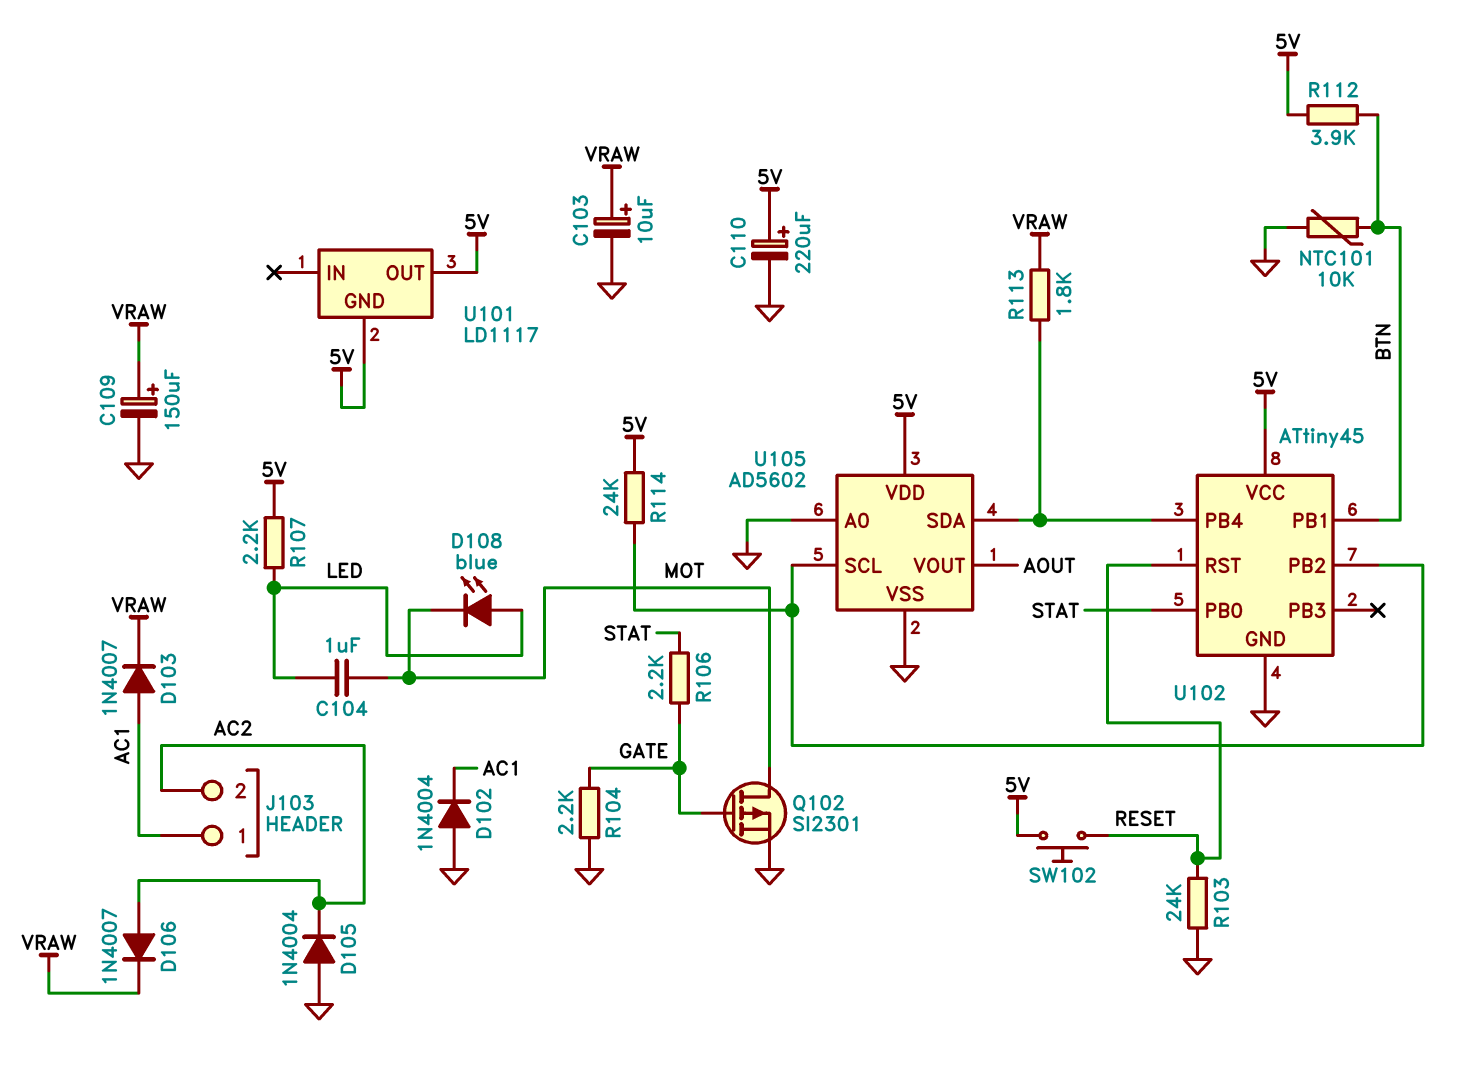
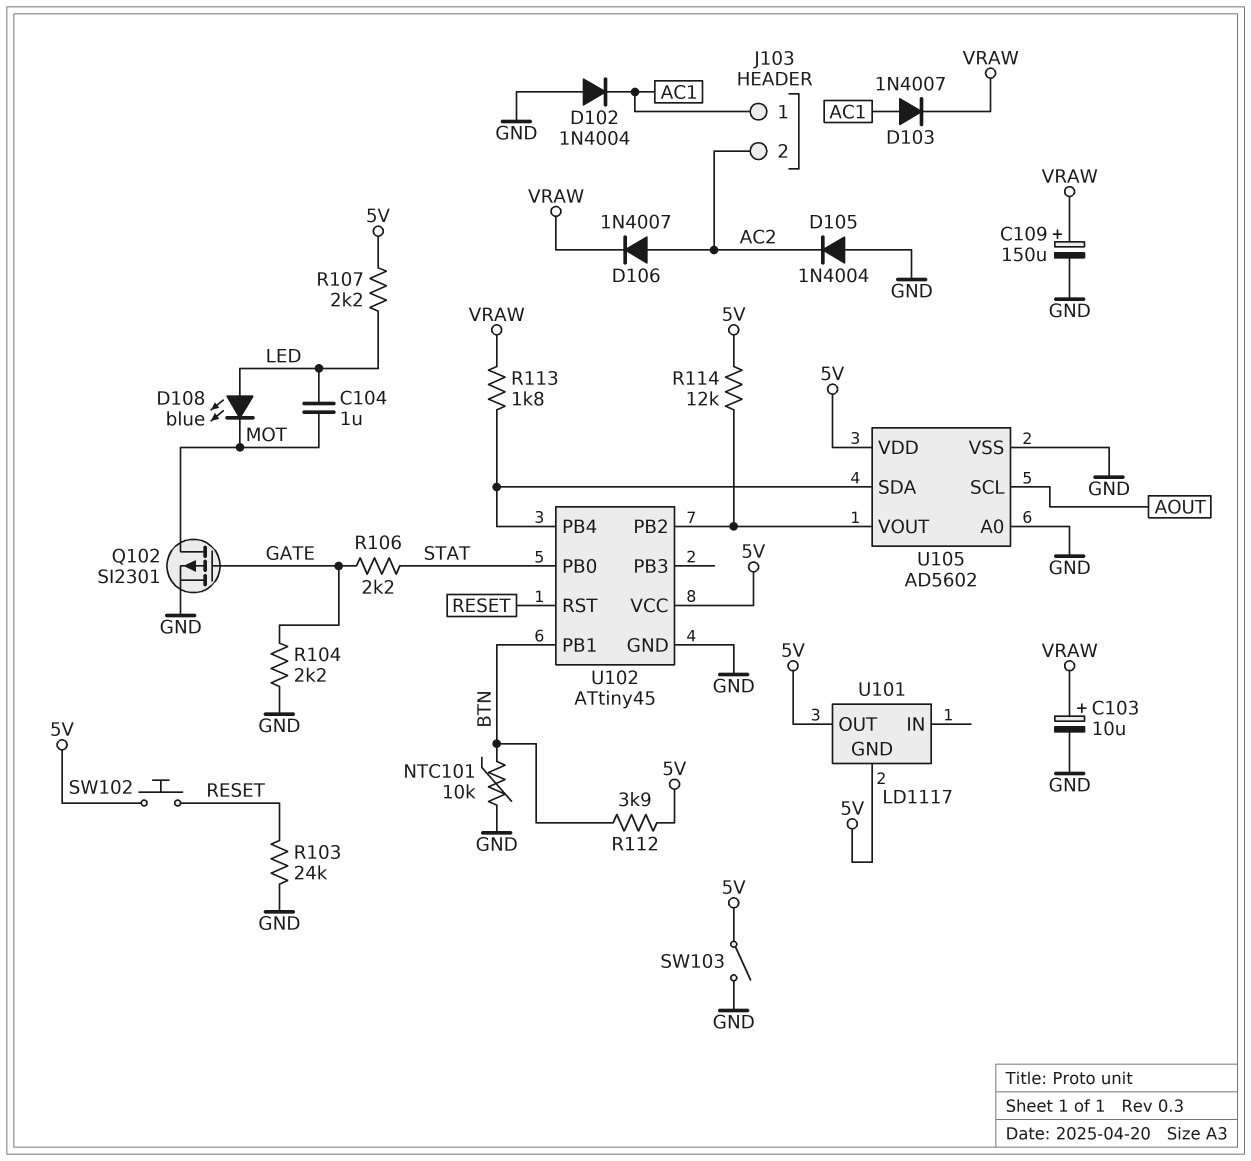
C110: 220uF (plus 5V, minus GND) -> none
R114: 24k (5V, U102/PB2) -> 12k (5V, U102/PB2)
SW103: none -> switch (5V, GND)
U105 pin SCL: U102/PB2 -> AOUT
U105 pin VOUT: AOUT -> U102/PB2

